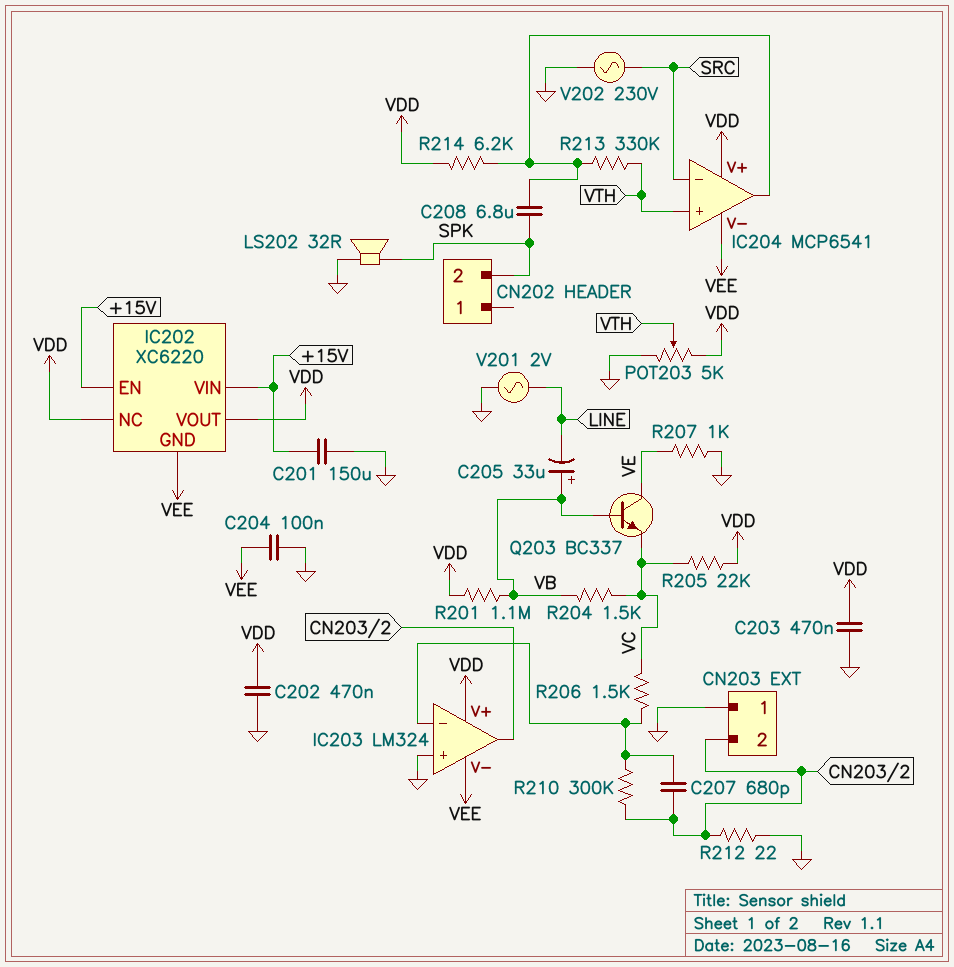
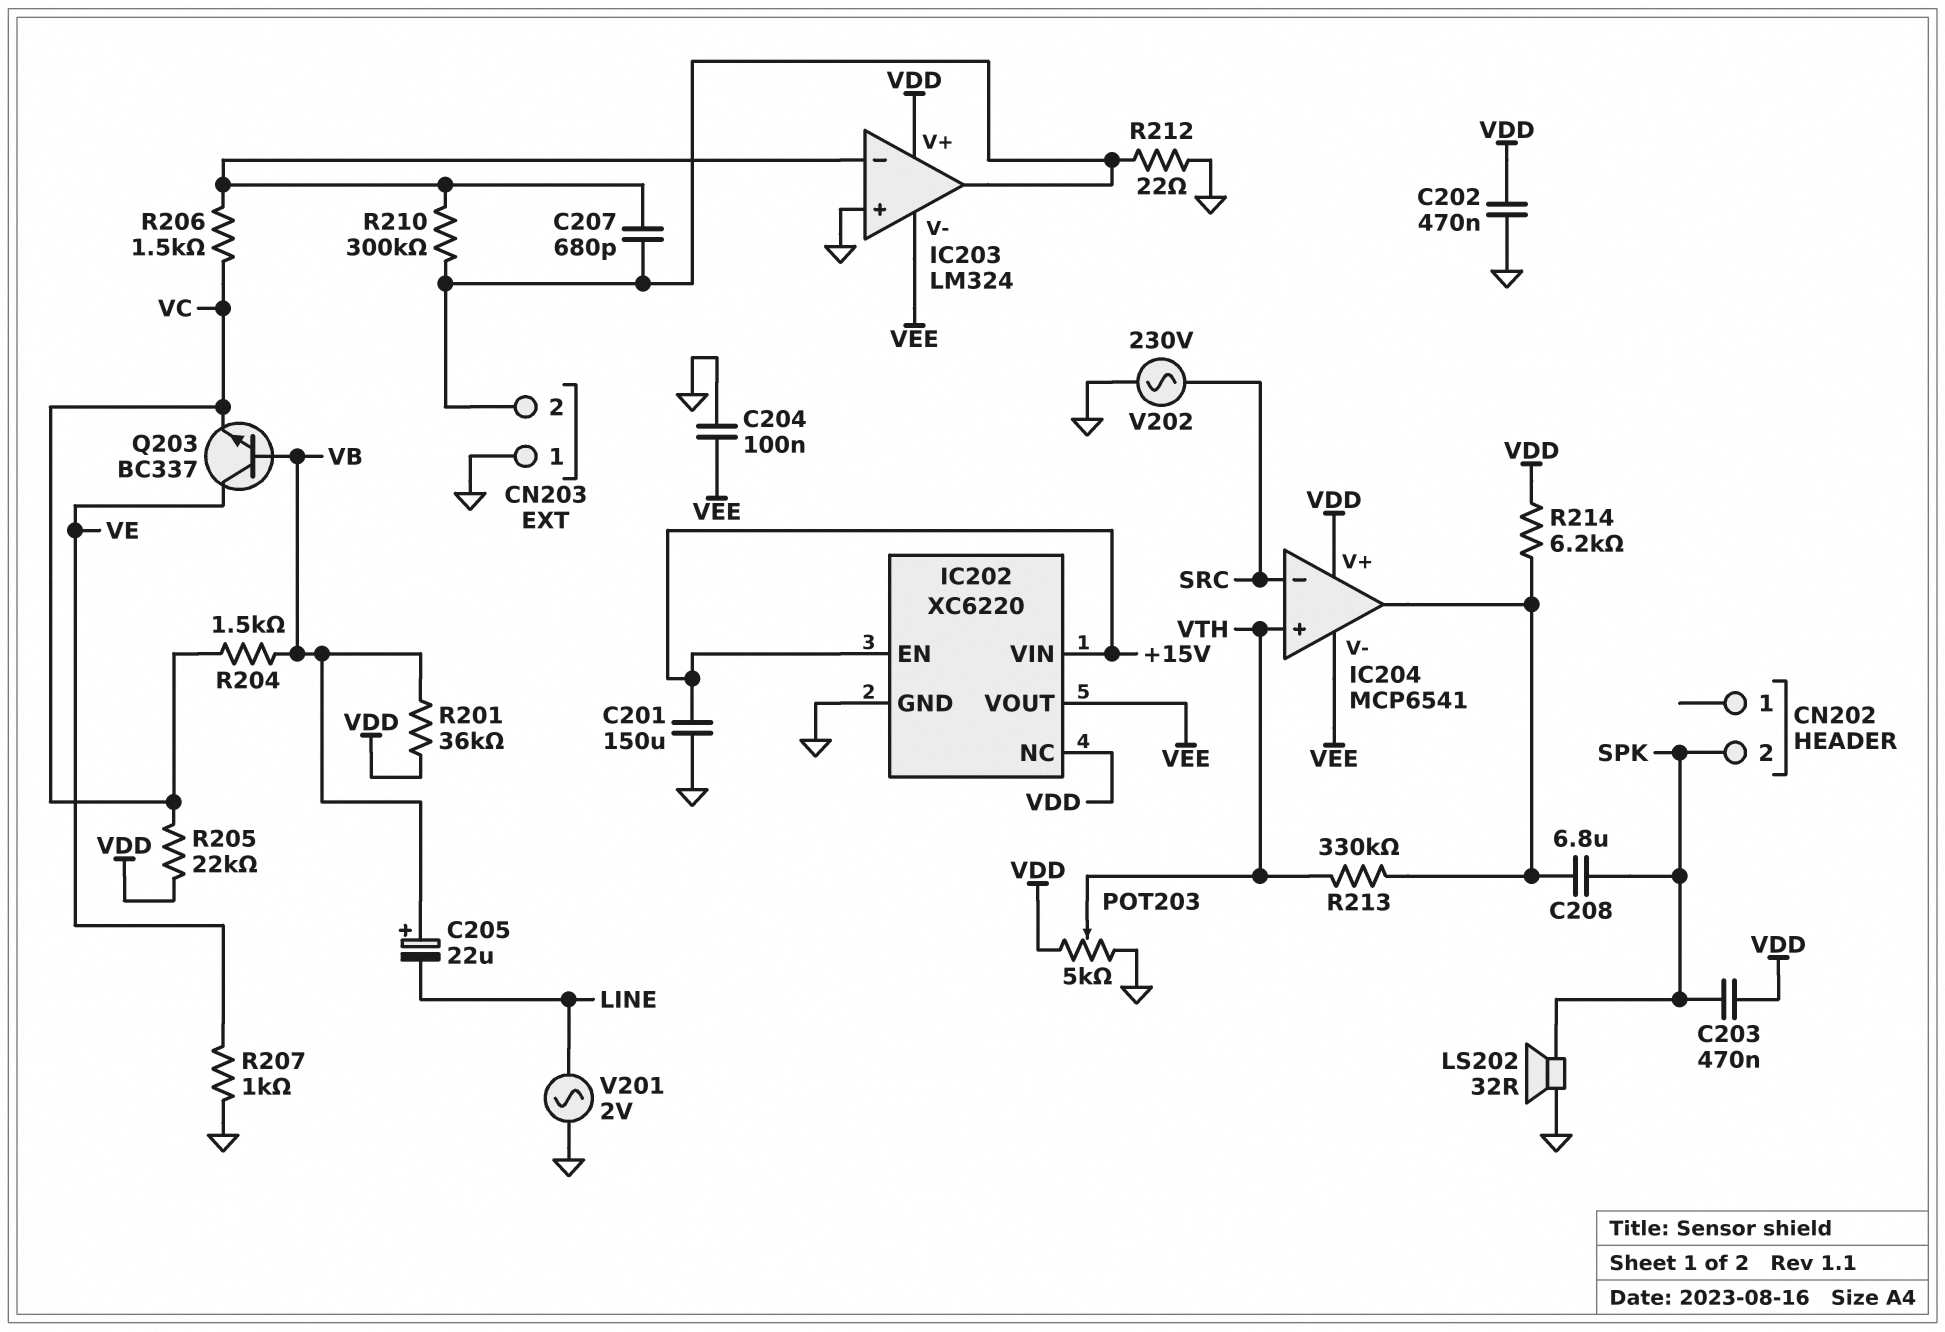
C203: 470nF (GND, VDD) -> 470nF (SPK, VDD)
C205: 33uF (plus VB, minus LINE) -> 22uF (plus VB, minus LINE)
IC202 pin GND: VEE -> GND
IC202 pin VOUT: VDD -> VEE
R201: 1.1M (VB, VDD) -> 36k (VB, VDD)

